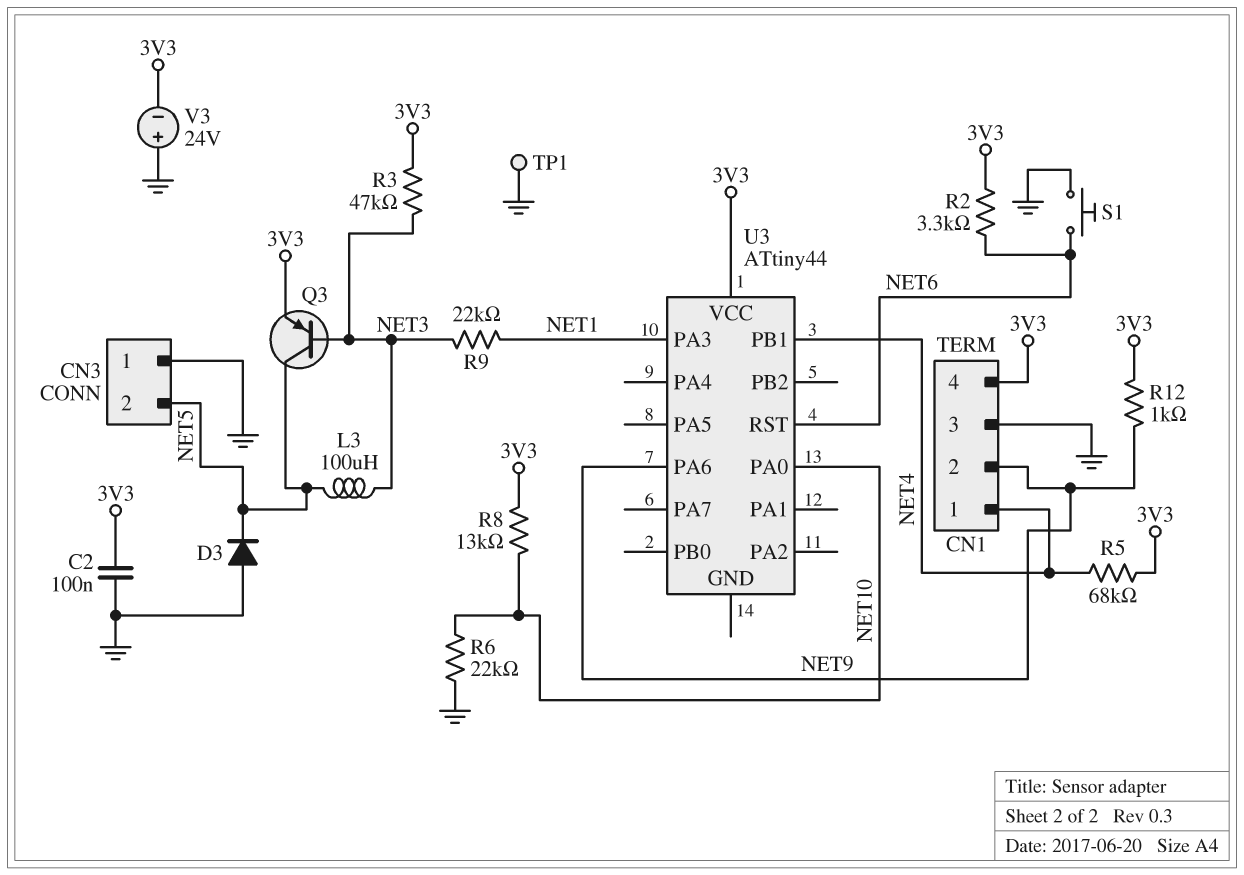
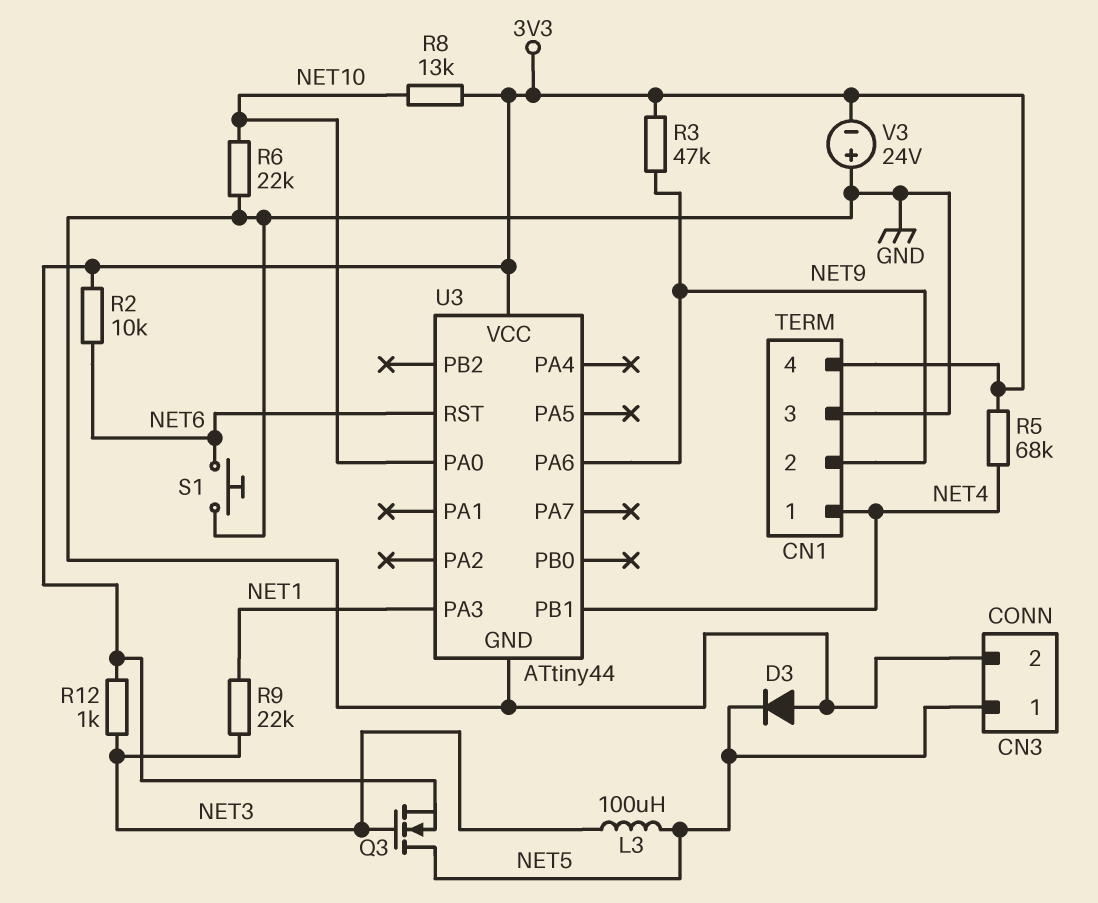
C2: 100nF (3V3, GND) -> none
CN3 pin 1: GND -> NET5
CN3 pin 2: NET5 -> GND
Q3: PNP (B NET3, C NET5, E 3V3) -> NMOS (G NET3, D NET5, S 3V3)
R2: 3.3k (3V3, NET6) -> 10k (3V3, NET6)
R3: 47k (3V3, NET3) -> 47k (3V3, NET9)
R12: 1k (3V3, NET9) -> 1k (3V3, NET3)
TP1: test point (GND) -> none
U3 pin GND: none -> GND

